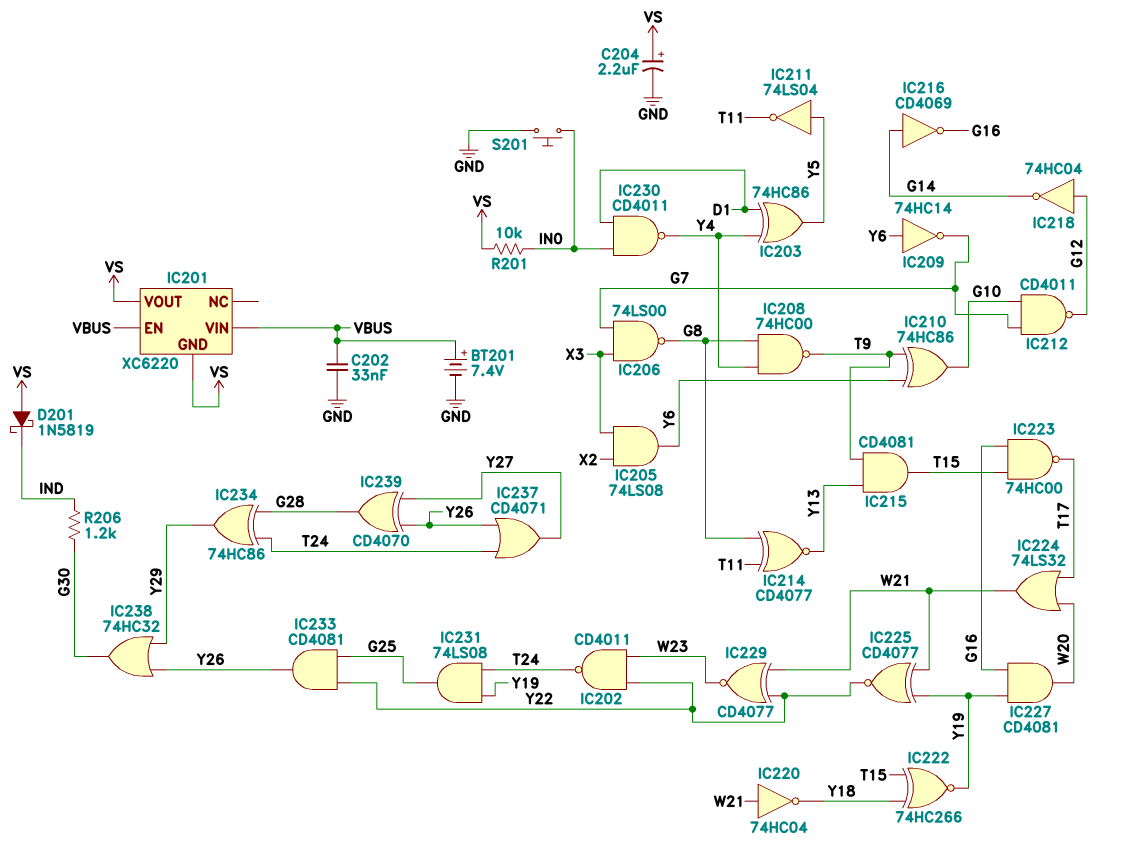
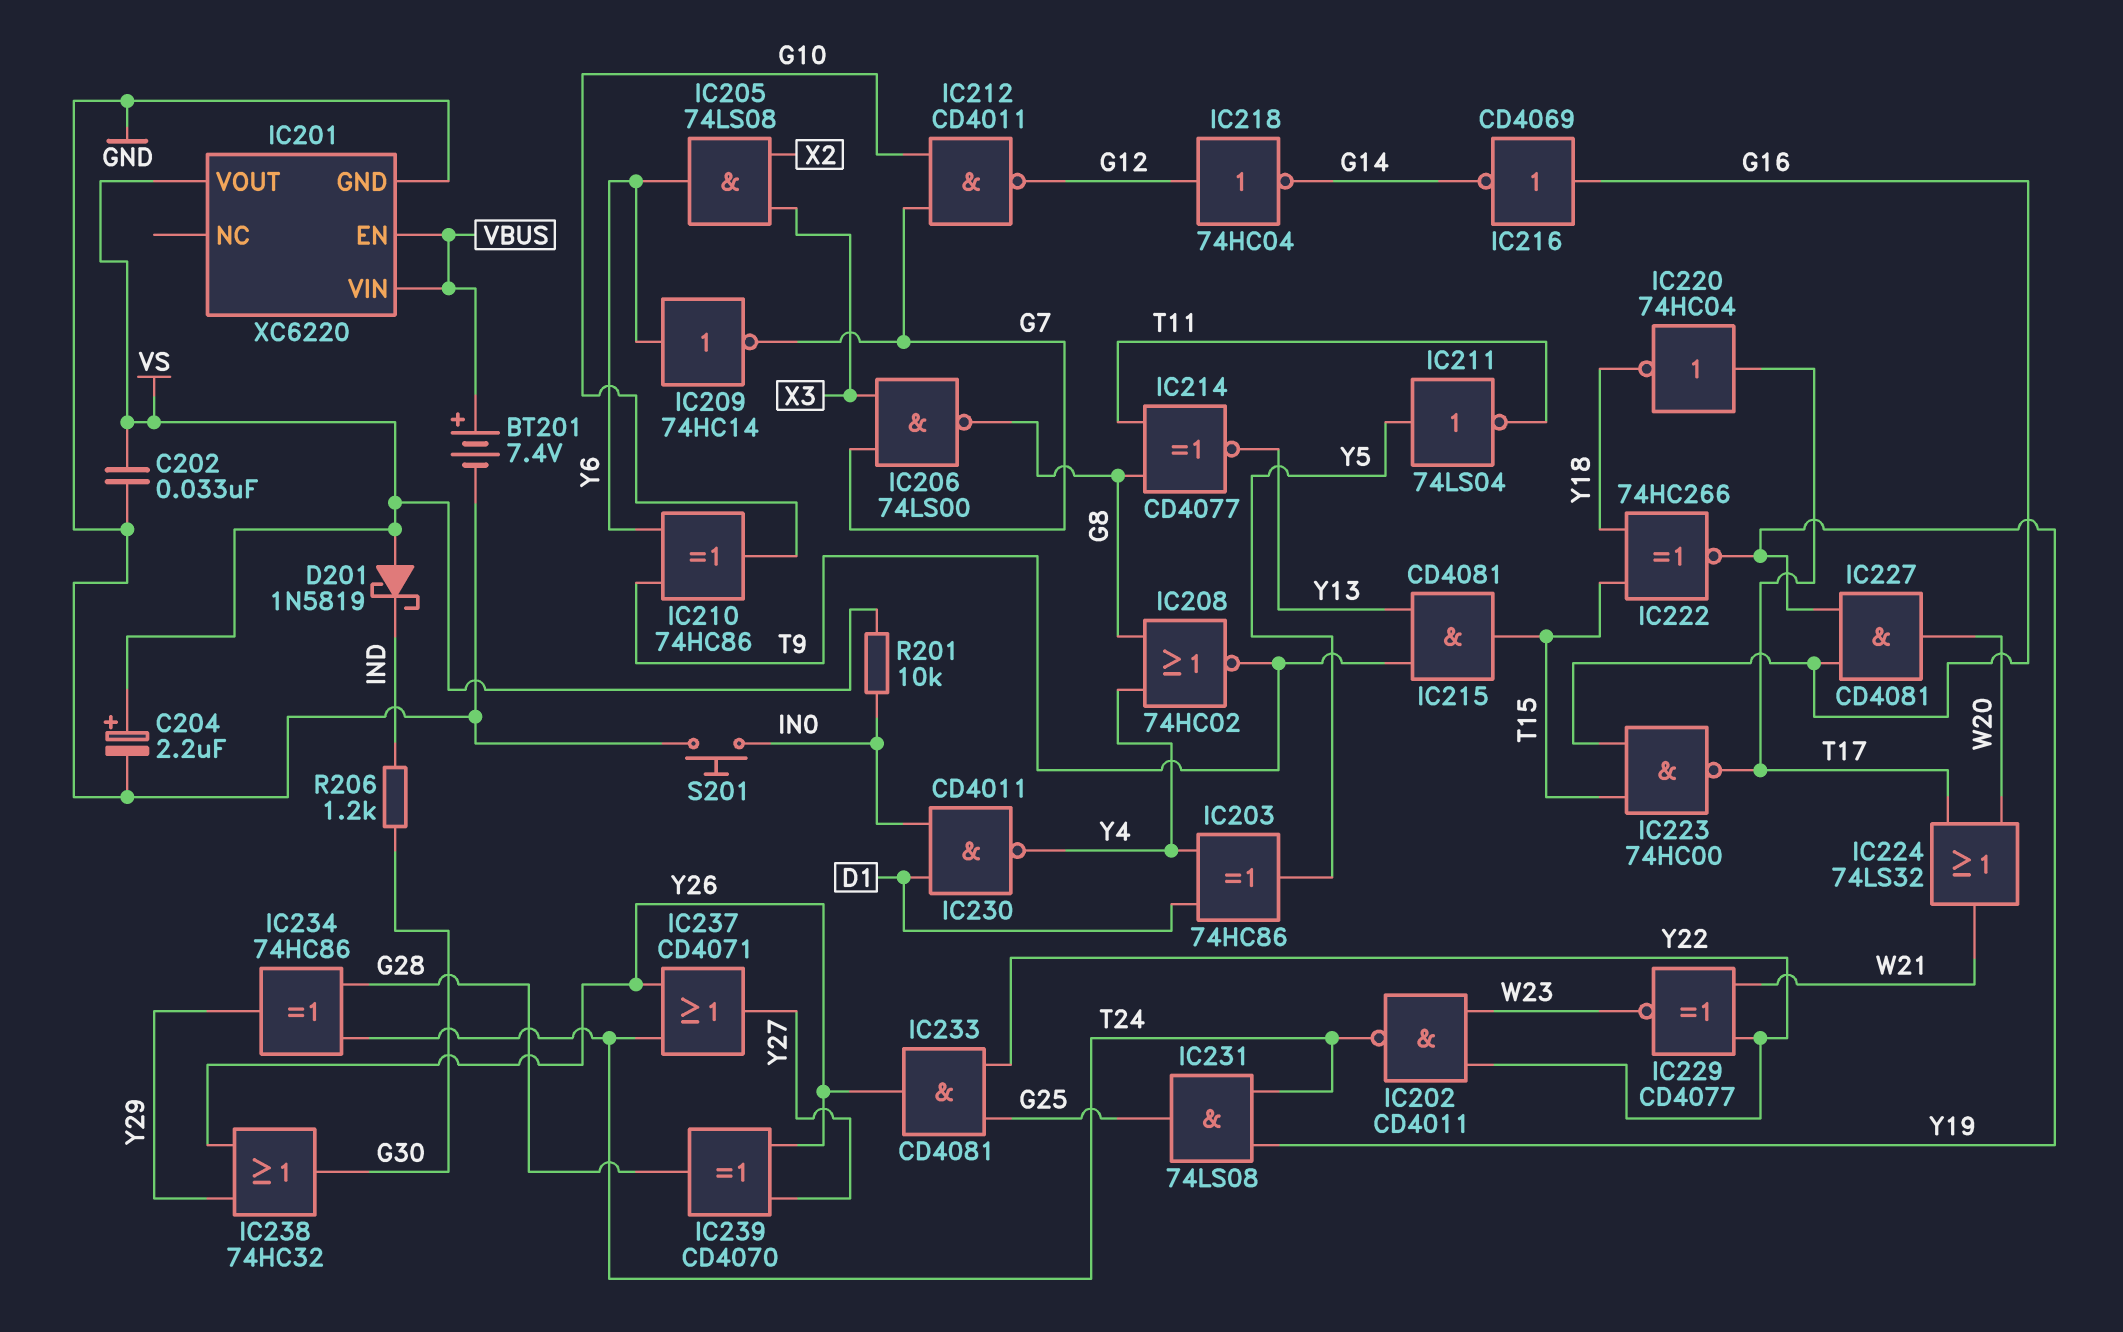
C202: 33nF (GND, VBUS) -> 33nF (GND, VS)
IC201 pin GND: VS -> GND
IC208: NAND 74HC00 (in G8, in Y4, out T9) -> NOR 74HC02 (in G8, in Y4, out T9)
IC216: NOT CD4069 (in G14, out G16) -> NOT CD4069 (in G16, out G14)
IC220: NOT 74HC04 (in W21, out Y18) -> NOT 74HC04 (in T17, out Y18)
IC225: XNOR CD4077 (in W21, in Y19, out Y22) -> none

